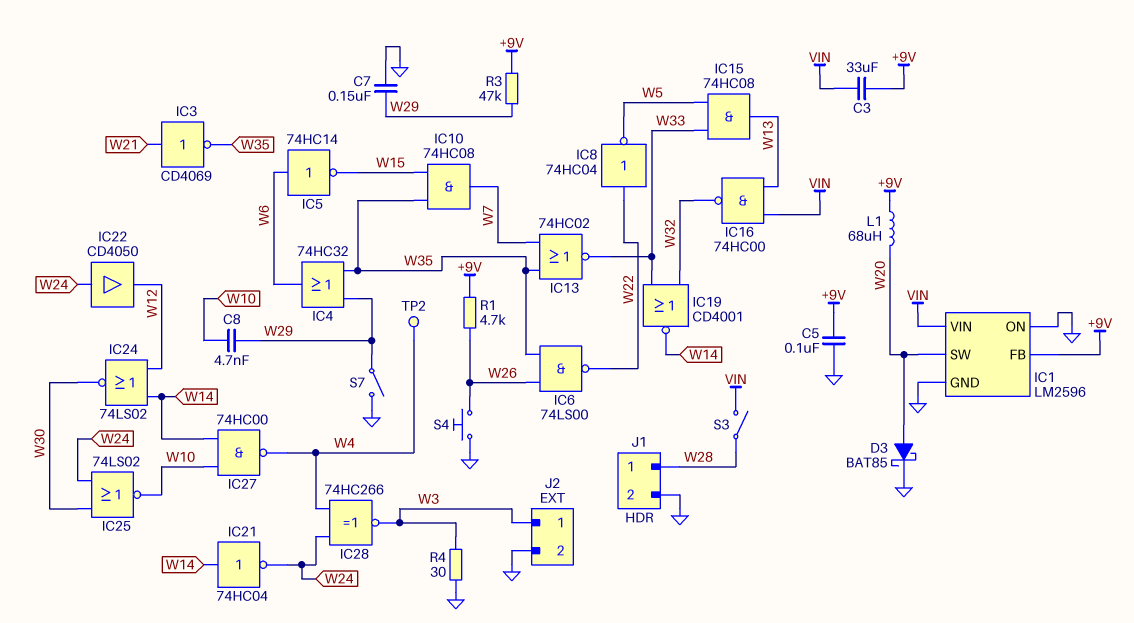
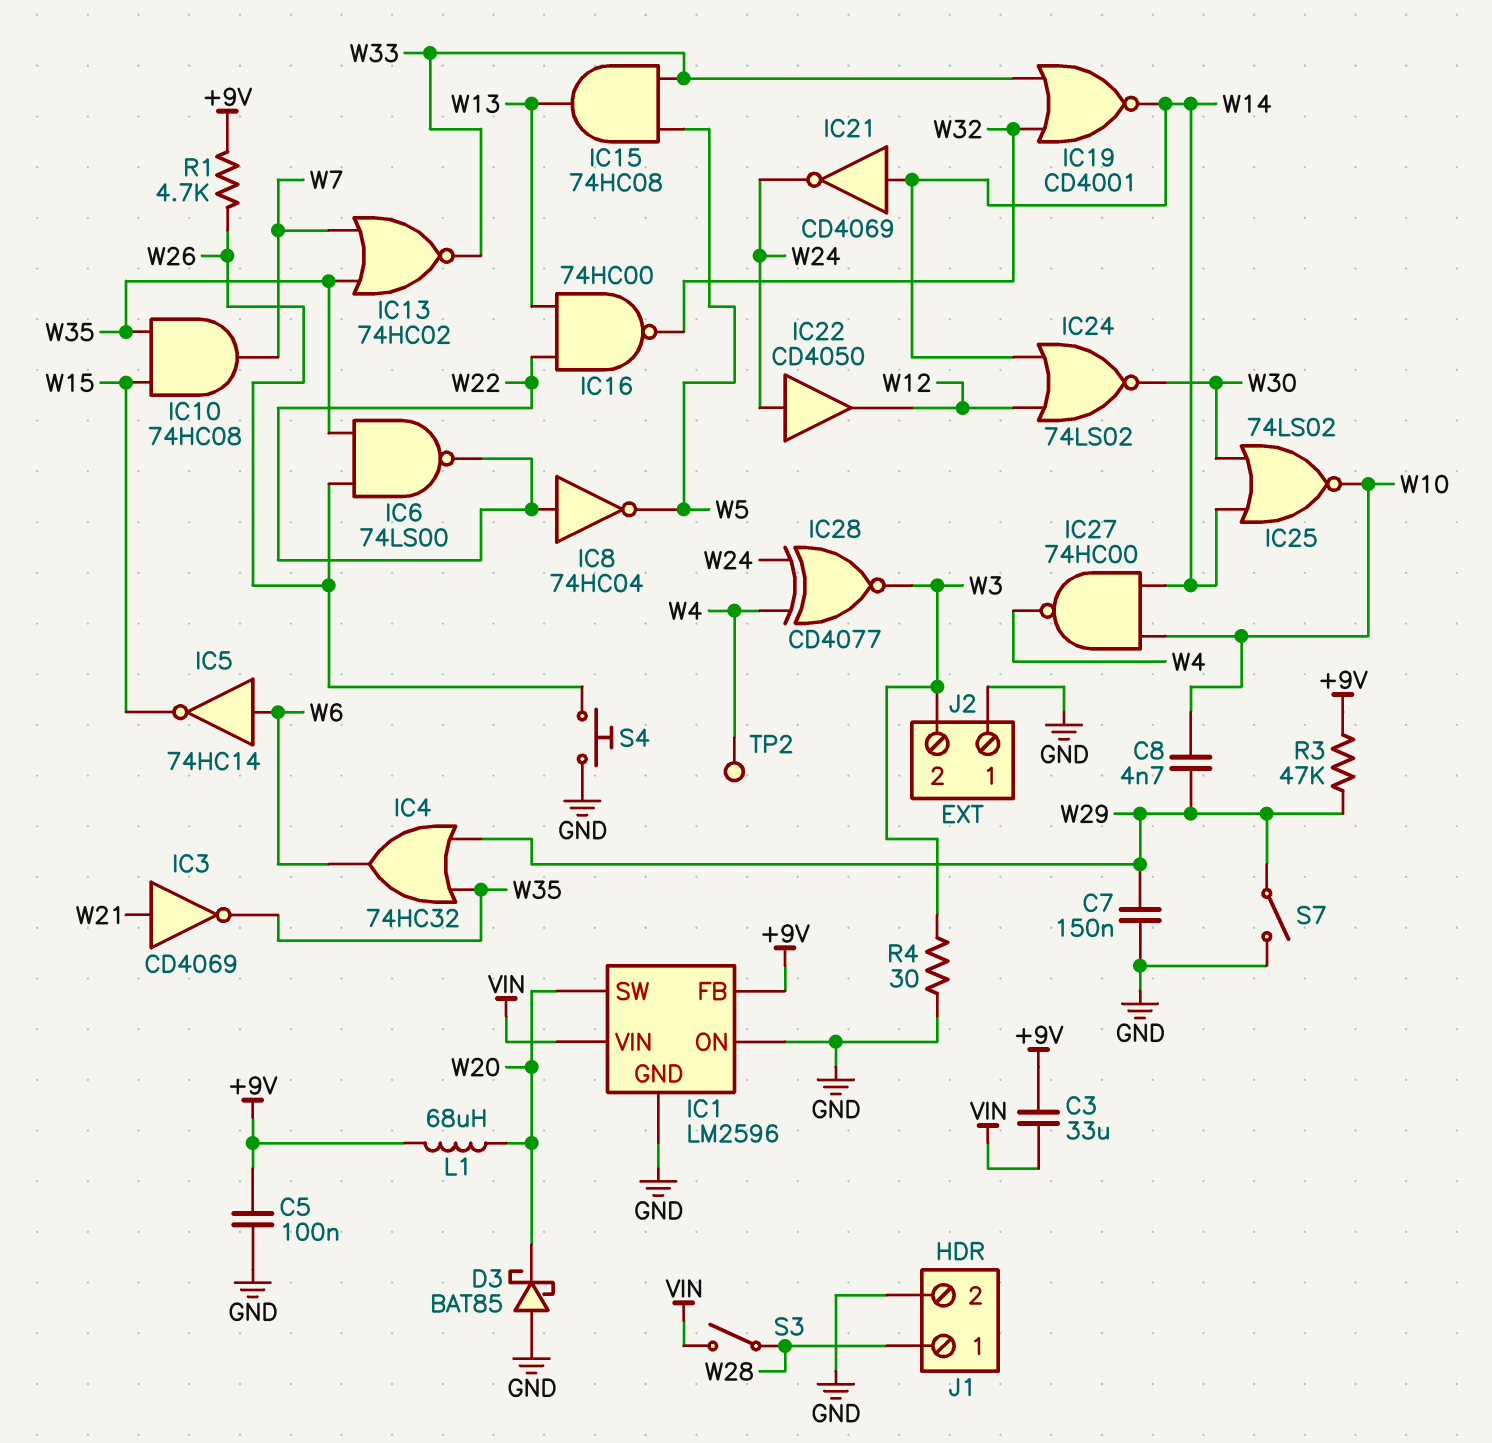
D3: schottky BAT85 (A W20, K GND) -> schottky BAT85 (A GND, K W20)
IC16: NAND 74HC00 (in VIN, in W13, out W32) -> NAND 74HC00 (in W13, in W22, out W32)
IC21: NOT 74HC04 (in W14, out W24) -> NOT CD4069 (in W14, out W24)
IC25: NOR 74LS02 (in W24, in W30, out W10) -> NOR 74LS02 (in W14, in W30, out W10)
IC28: XNOR 74HC266 (in W4, in W24, out W3) -> XNOR CD4077 (in W4, in W24, out W3)
J2 pin 1: W3 -> GND
J2 pin 2: GND -> W3

